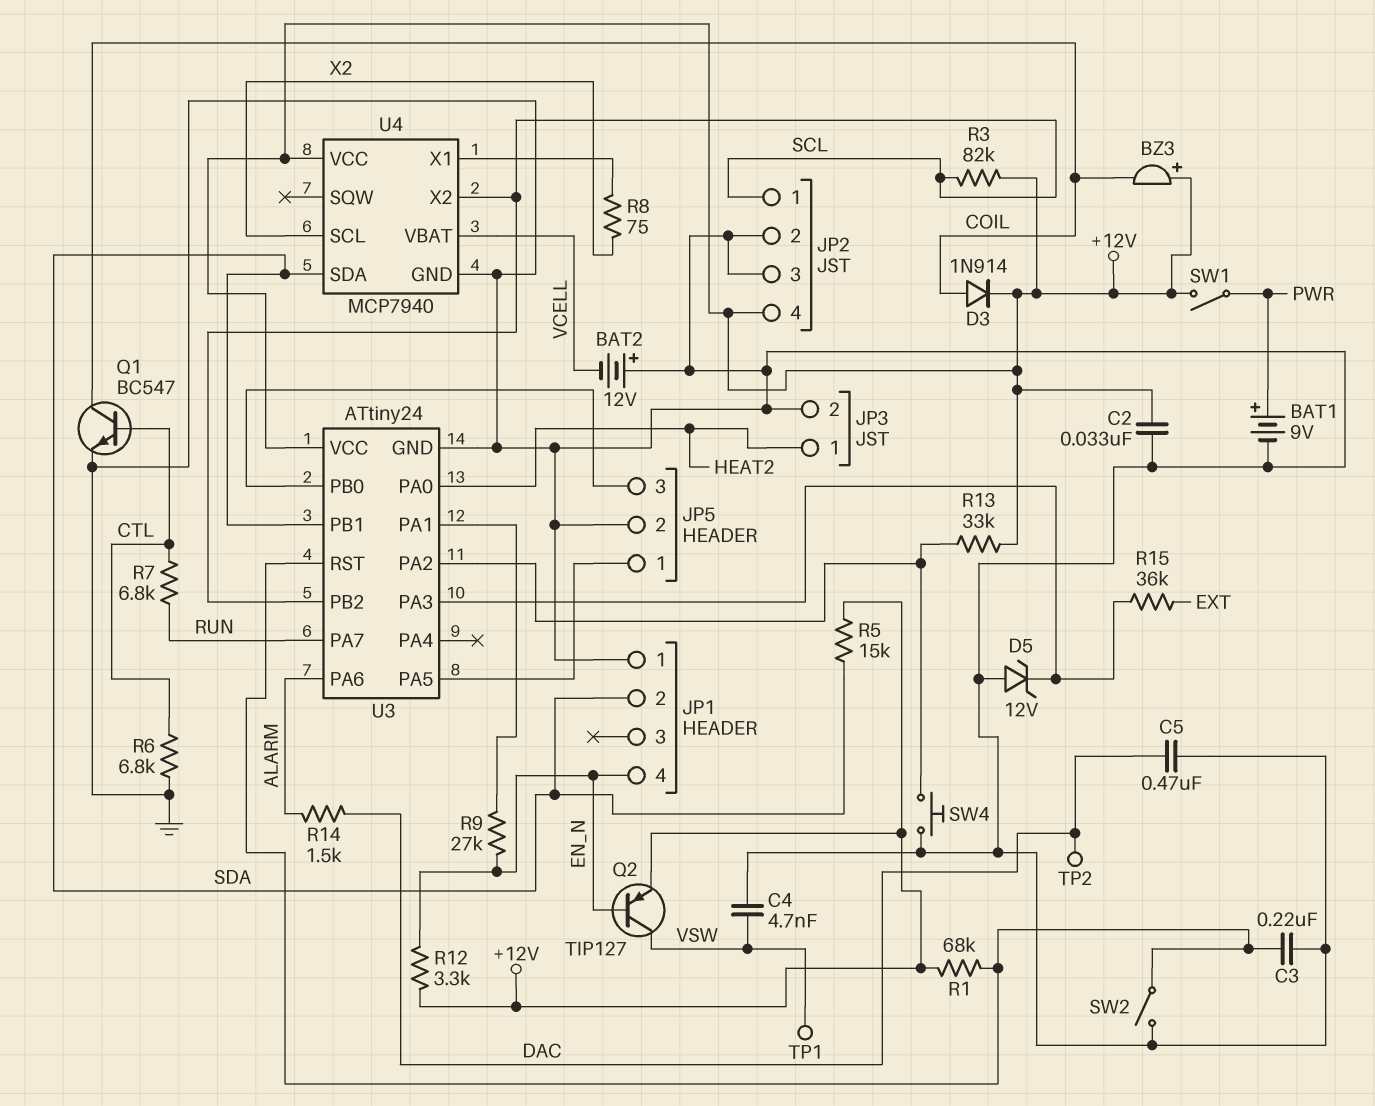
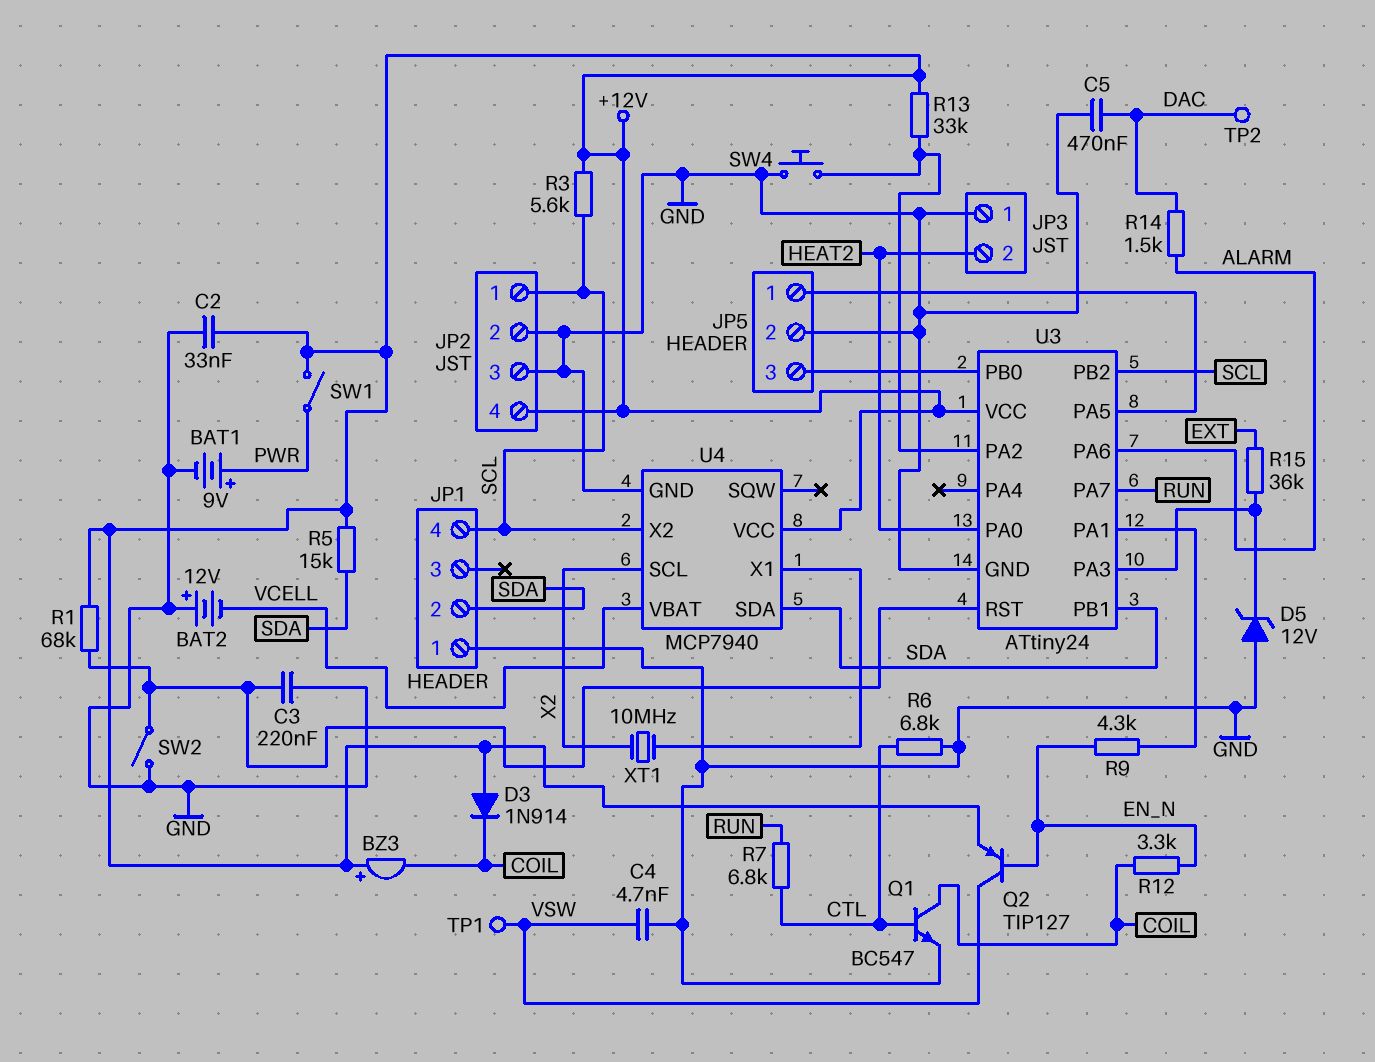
D3: diode 1N914 (A COIL, K +12V) -> diode 1N914 (A +12V, K COIL)
JP1 pin 4: EN_N -> SCL
JP3 pin 1: HEAT2 -> GND
JP3 pin 2: GND -> HEAT2
R3: 82k (+12V, SCL) -> 5.6k (+12V, SCL)
R8: 75 (U4/X1, X2) -> none
R9: 27k (EN_N, U3/PA1) -> 4.3k (EN_N, U3/PA1)
R12: 3.3k (+12V, EN_N) -> 3.3k (COIL, EN_N)
XT1: none -> 10MHz (U4/X1, X2)

